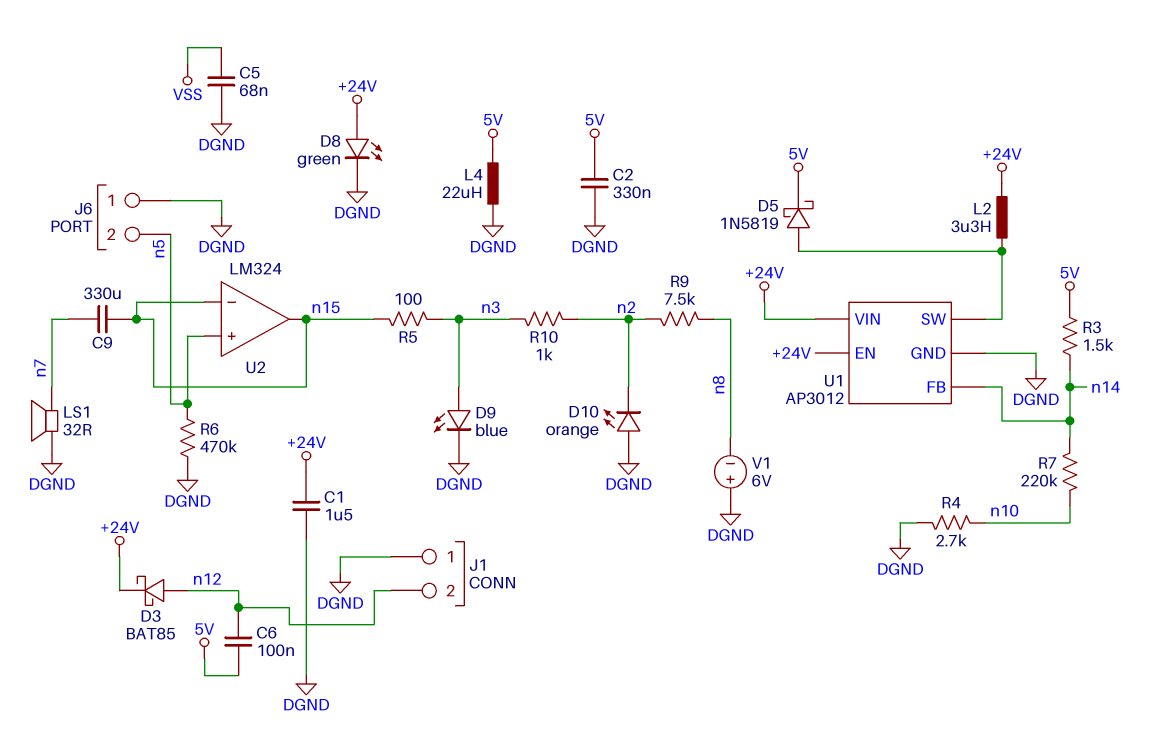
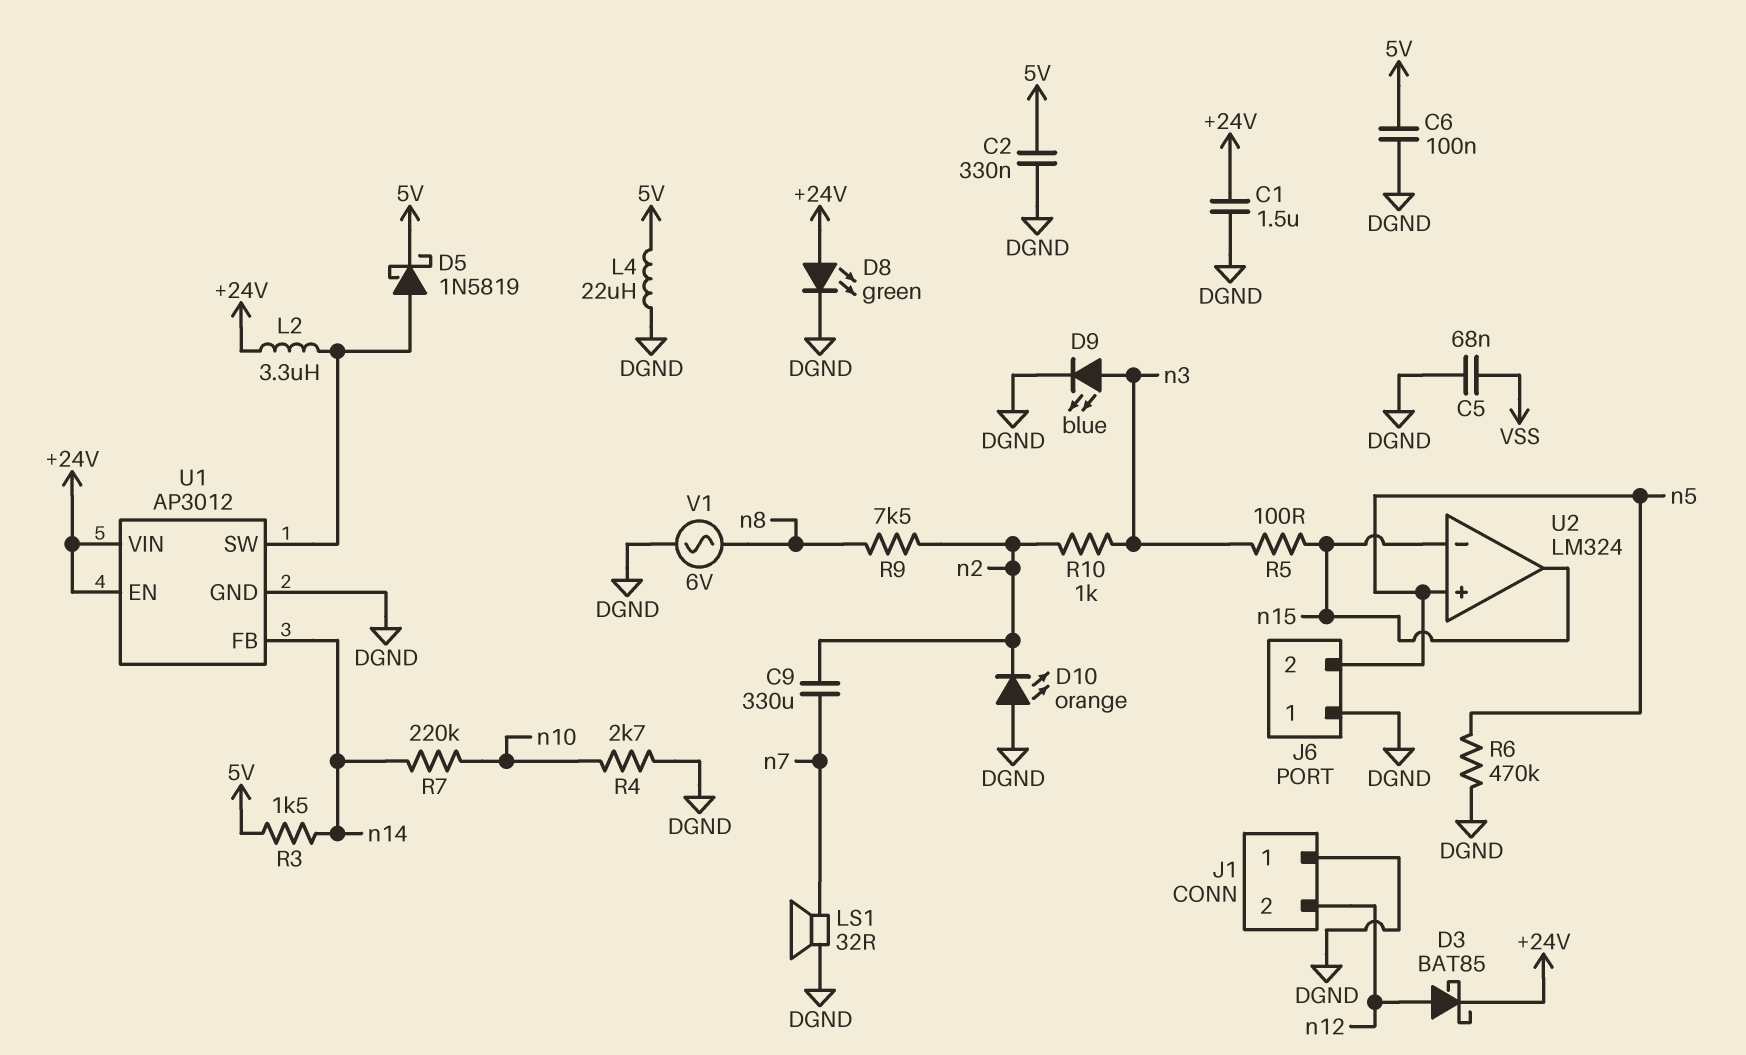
C6: 100nF (5V, n12) -> 100nF (5V, DGND)
C9: 330uF (n7, n15) -> 330uF (n2, n7)
V1: 6V (plus DGND, minus n8) -> AC 6V (DGND, n8)

